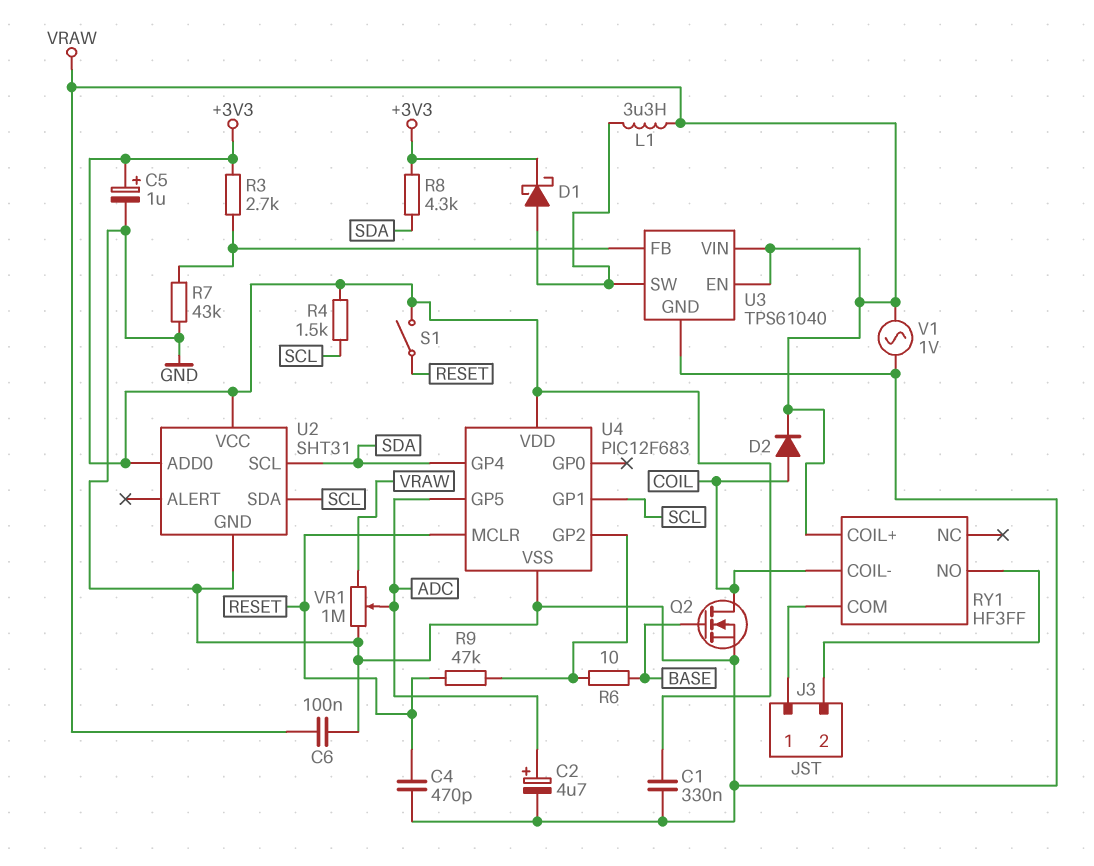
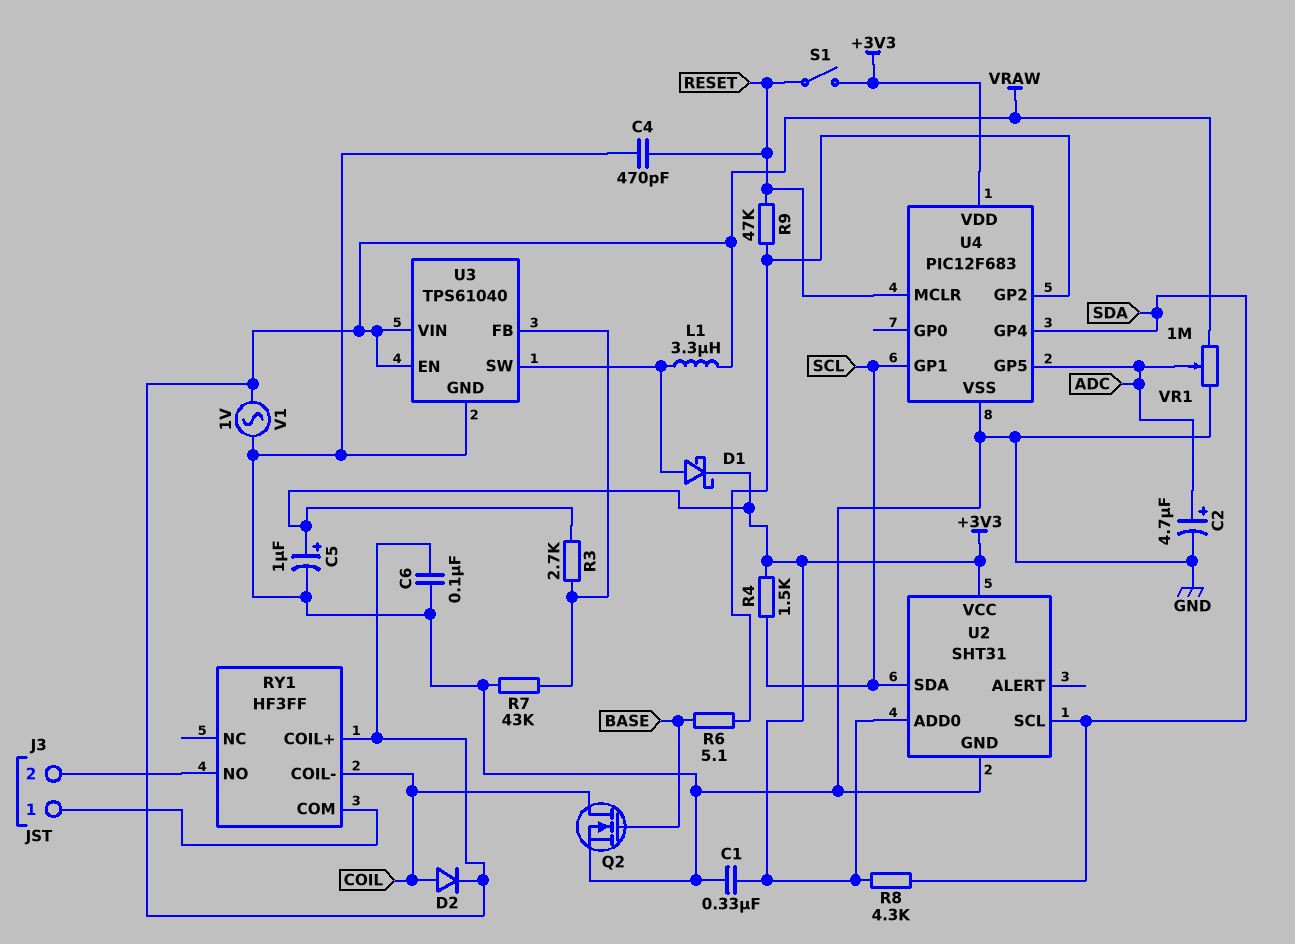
R6: 10 (BASE, U4/GP2) -> 5.1 (BASE, U4/GP2)

